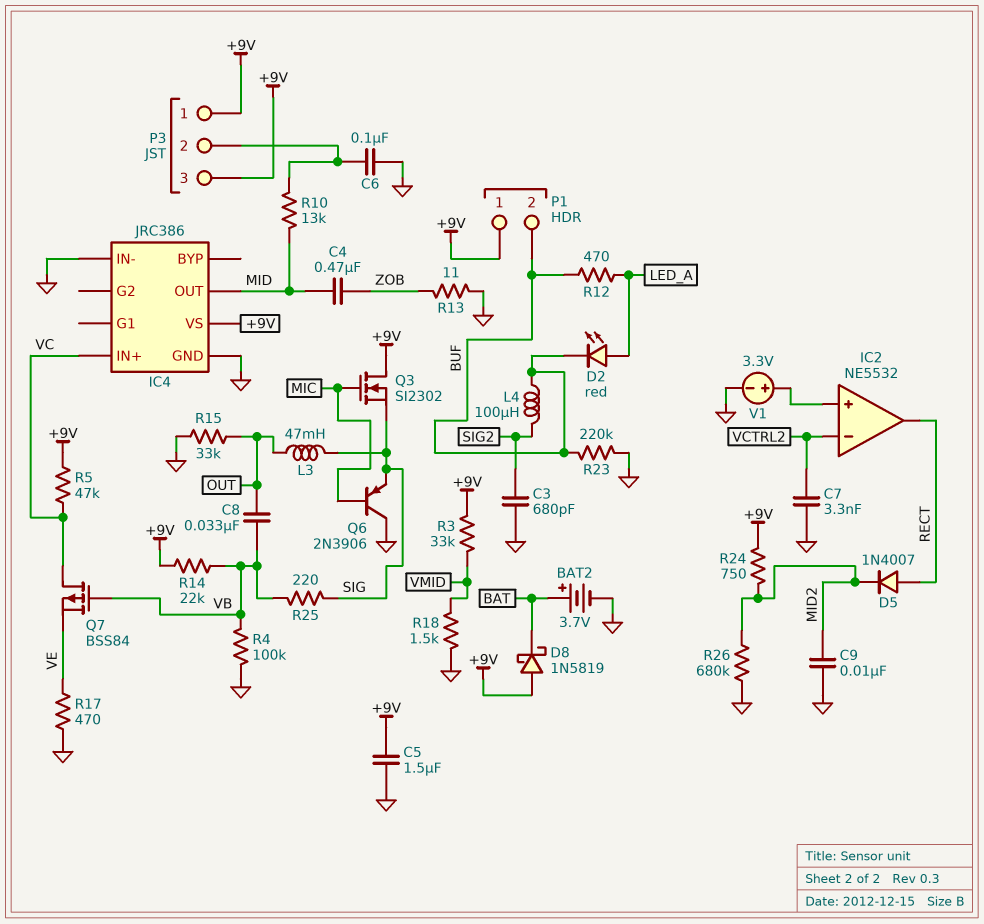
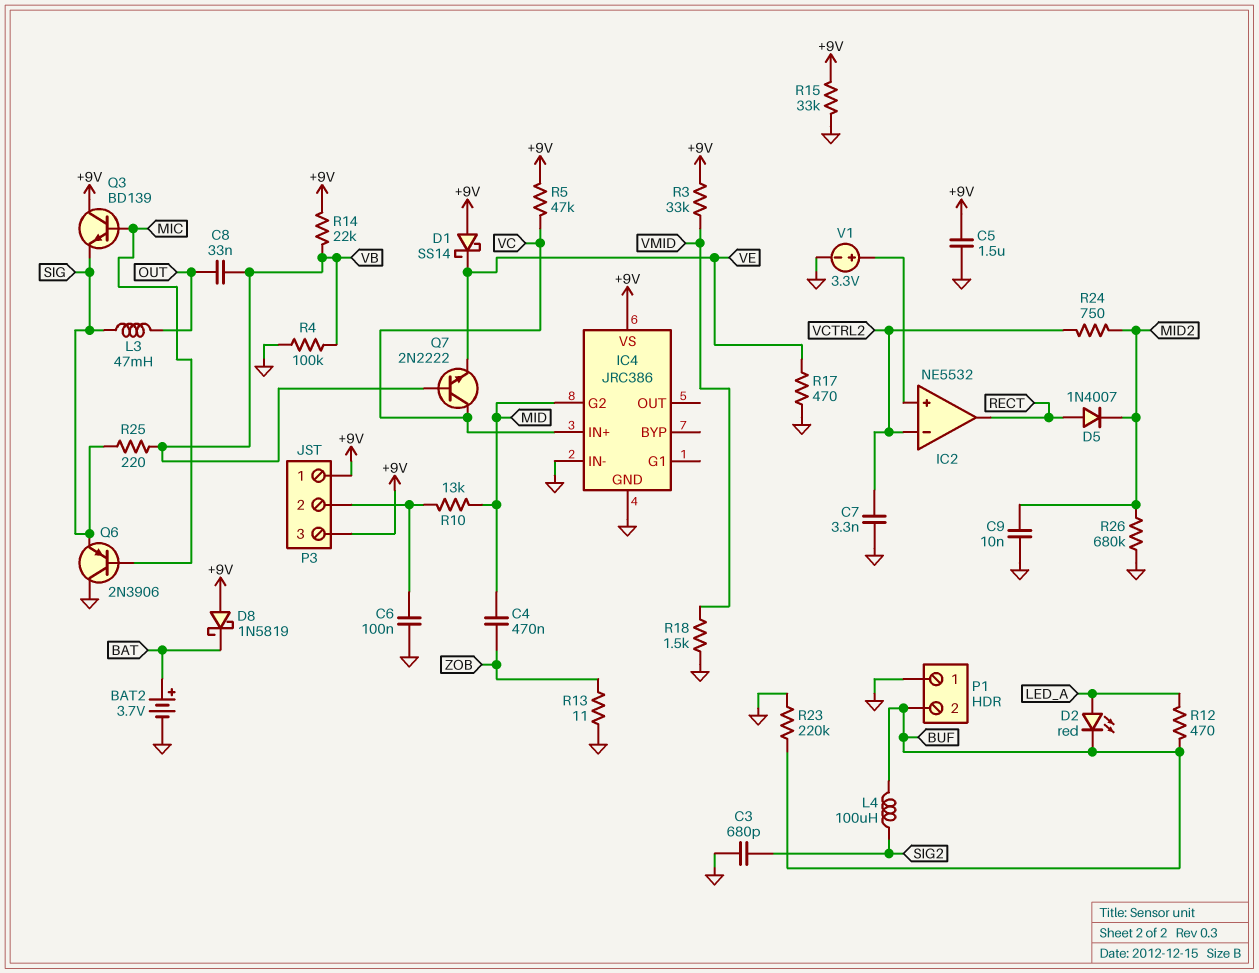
D1: none -> schottky SS14 (A +9V, K VE)
IC4 pin G2: none -> MID
IC4 pin OUT: MID -> none
P1 pin 1: +9V -> GND
Q3: NMOS SI2302 (G MIC, D +9V, S SIG) -> NPN BD139 (B MIC, C +9V, E SIG)
Q7: PMOS BSS84 (G VB, D VC, S VE) -> NPN 2N2222 (B VB, C VC, E VE)
R15: 33k (GND, OUT) -> 33k (+9V, GND)
R24: 750 (+9V, MID2) -> 750 (MID2, VCTRL2)

